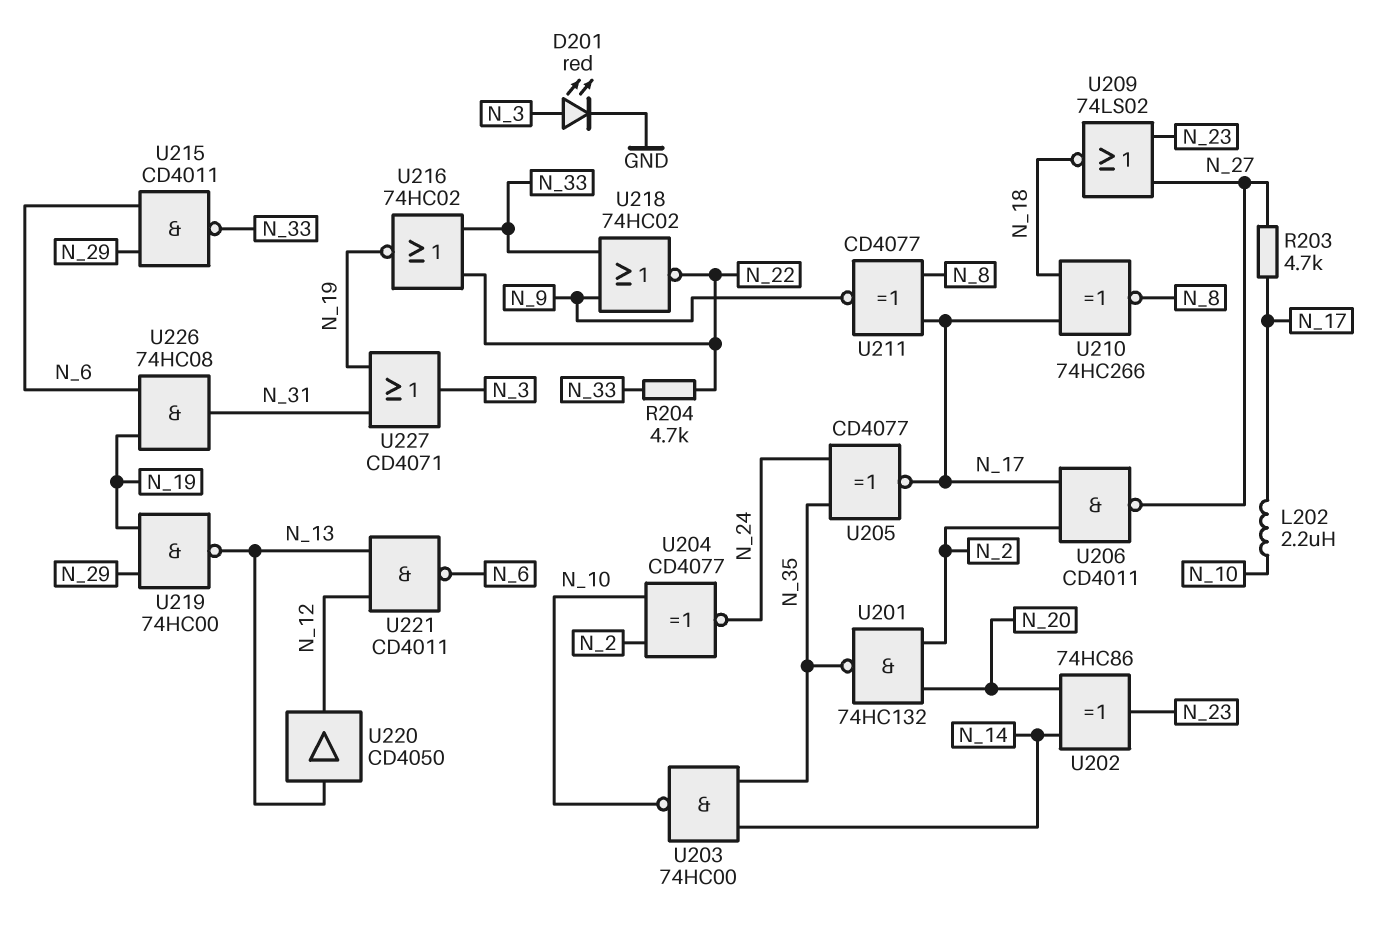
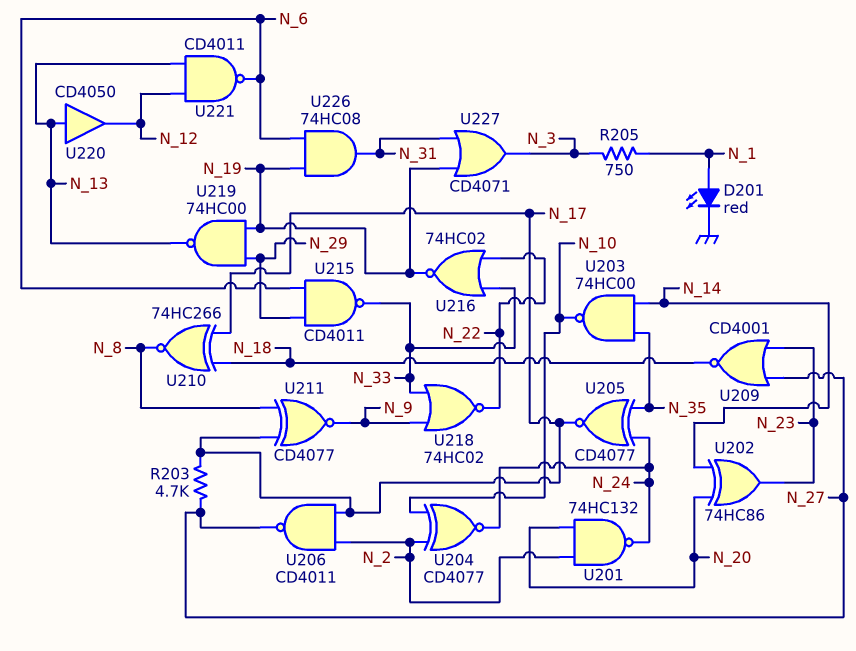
D201: LED red (A N_3, K GND) -> LED red (A N_1, K GND)
L202: 2.2uH (N_10, N_17) -> none
R204: 4.7k (N_22, N_33) -> none
R205: none -> 750 (N_1, N_3)
U201: NAND 74HC132 (in N_2, in N_20, out N_35) -> NAND 74HC132 (in N_2, in N_20, out N_24)
U209: NOR 74LS02 (in N_23, in N_27, out N_18) -> NOR CD4001 (in N_23, in N_27, out N_18)

